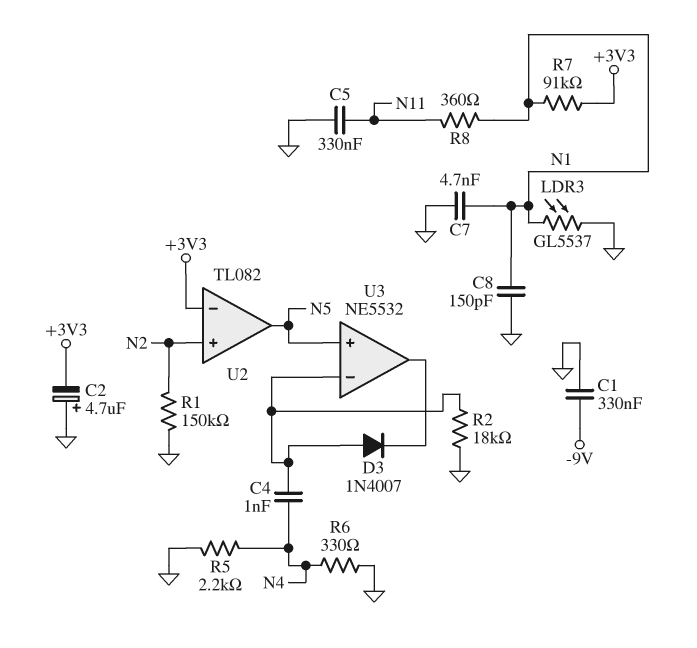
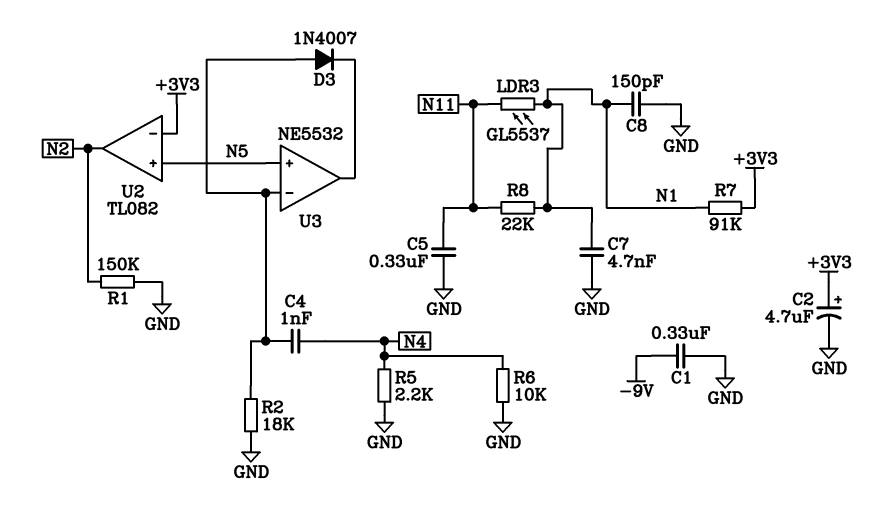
C2: 4.7uF (plus GND, minus +3V3) -> 4.7uF (plus +3V3, minus GND)
LDR3: GL5537 (GND, N1) -> GL5537 (N1, N11)
R6: 330 (GND, N4) -> 10k (GND, N4)
R8: 360 (N1, N11) -> 22k (N1, N11)
U2 pin in+: N2 -> N5
U2 pin out: N5 -> N2

